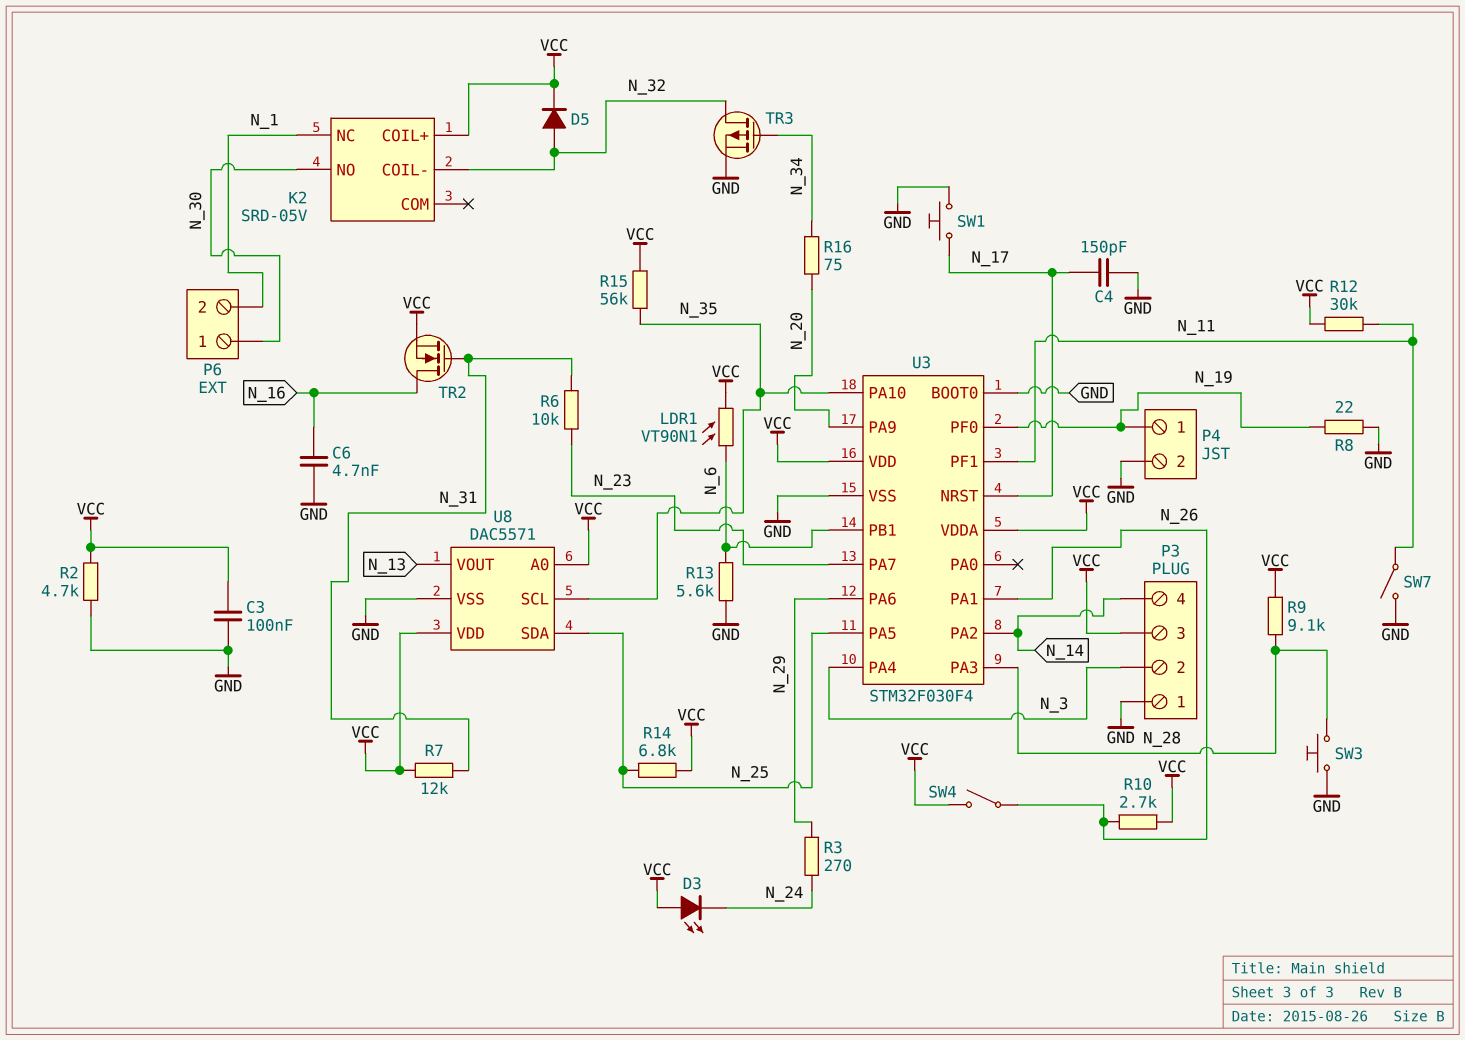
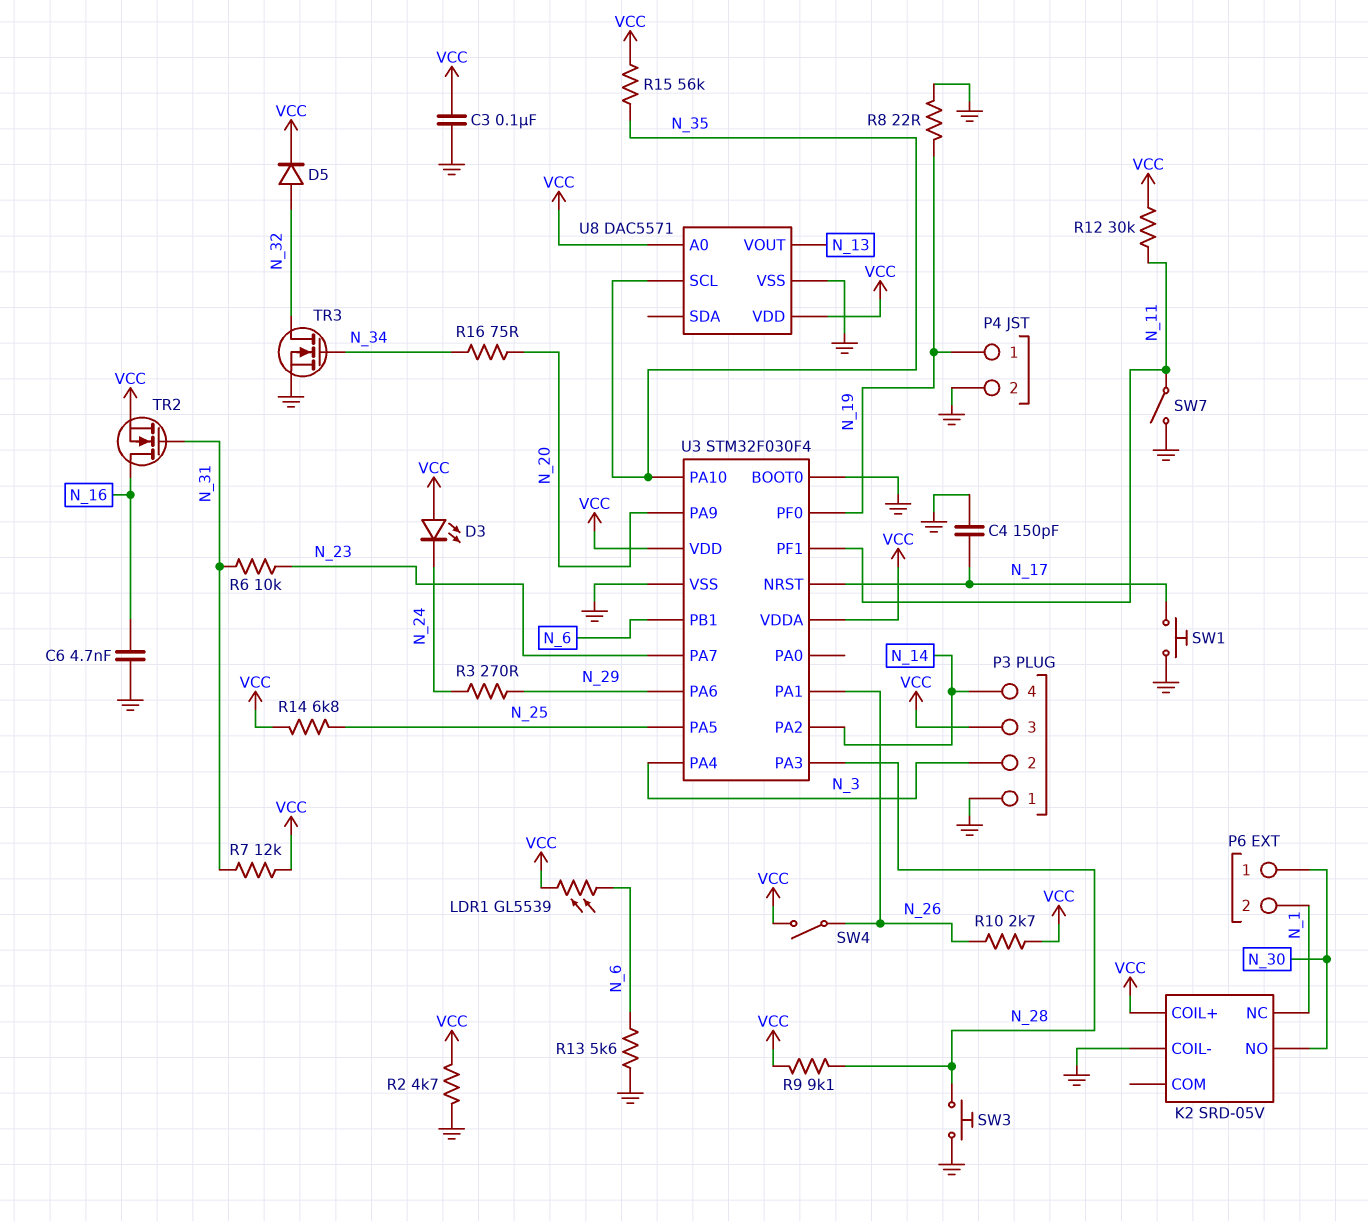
K2 pin COIL-: N_32 -> GND
LDR1: VT90N1 (N_6, VCC) -> GL5539 (N_6, VCC)
TR3: PMOS (G N_34, D N_32, S GND) -> NMOS (G N_34, D N_32, S GND)
U8 pin SDA: N_25 -> none

